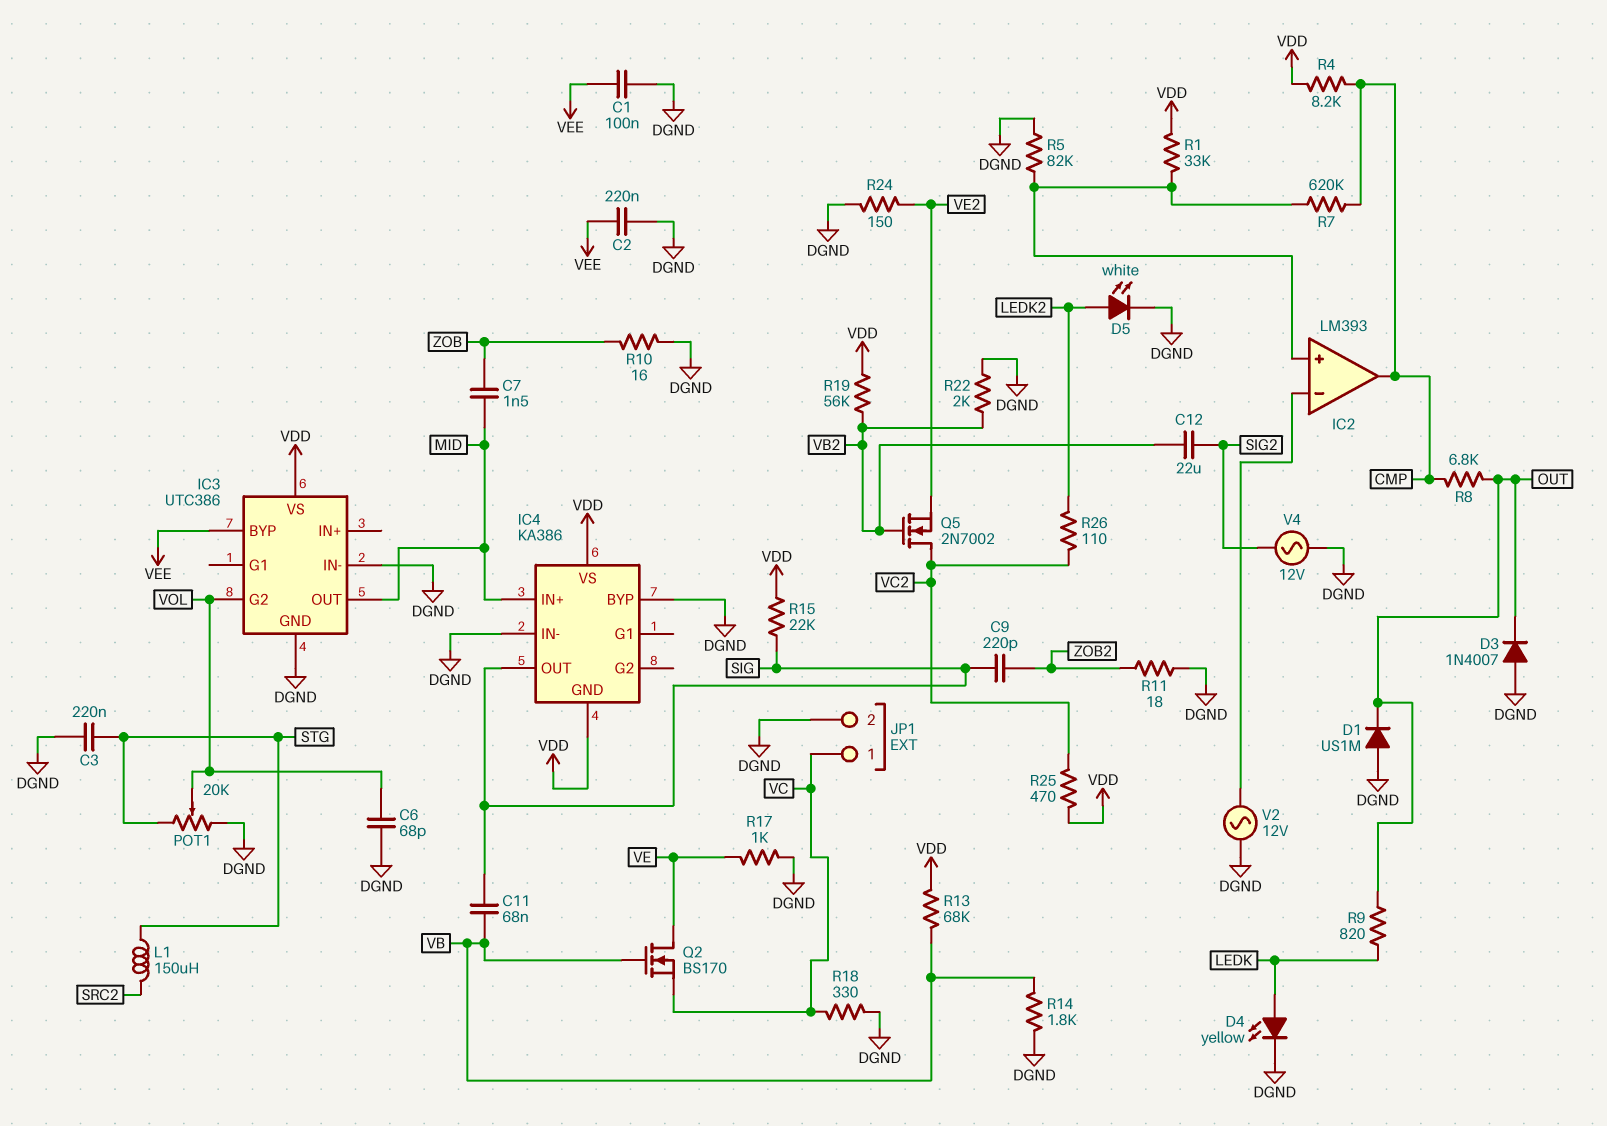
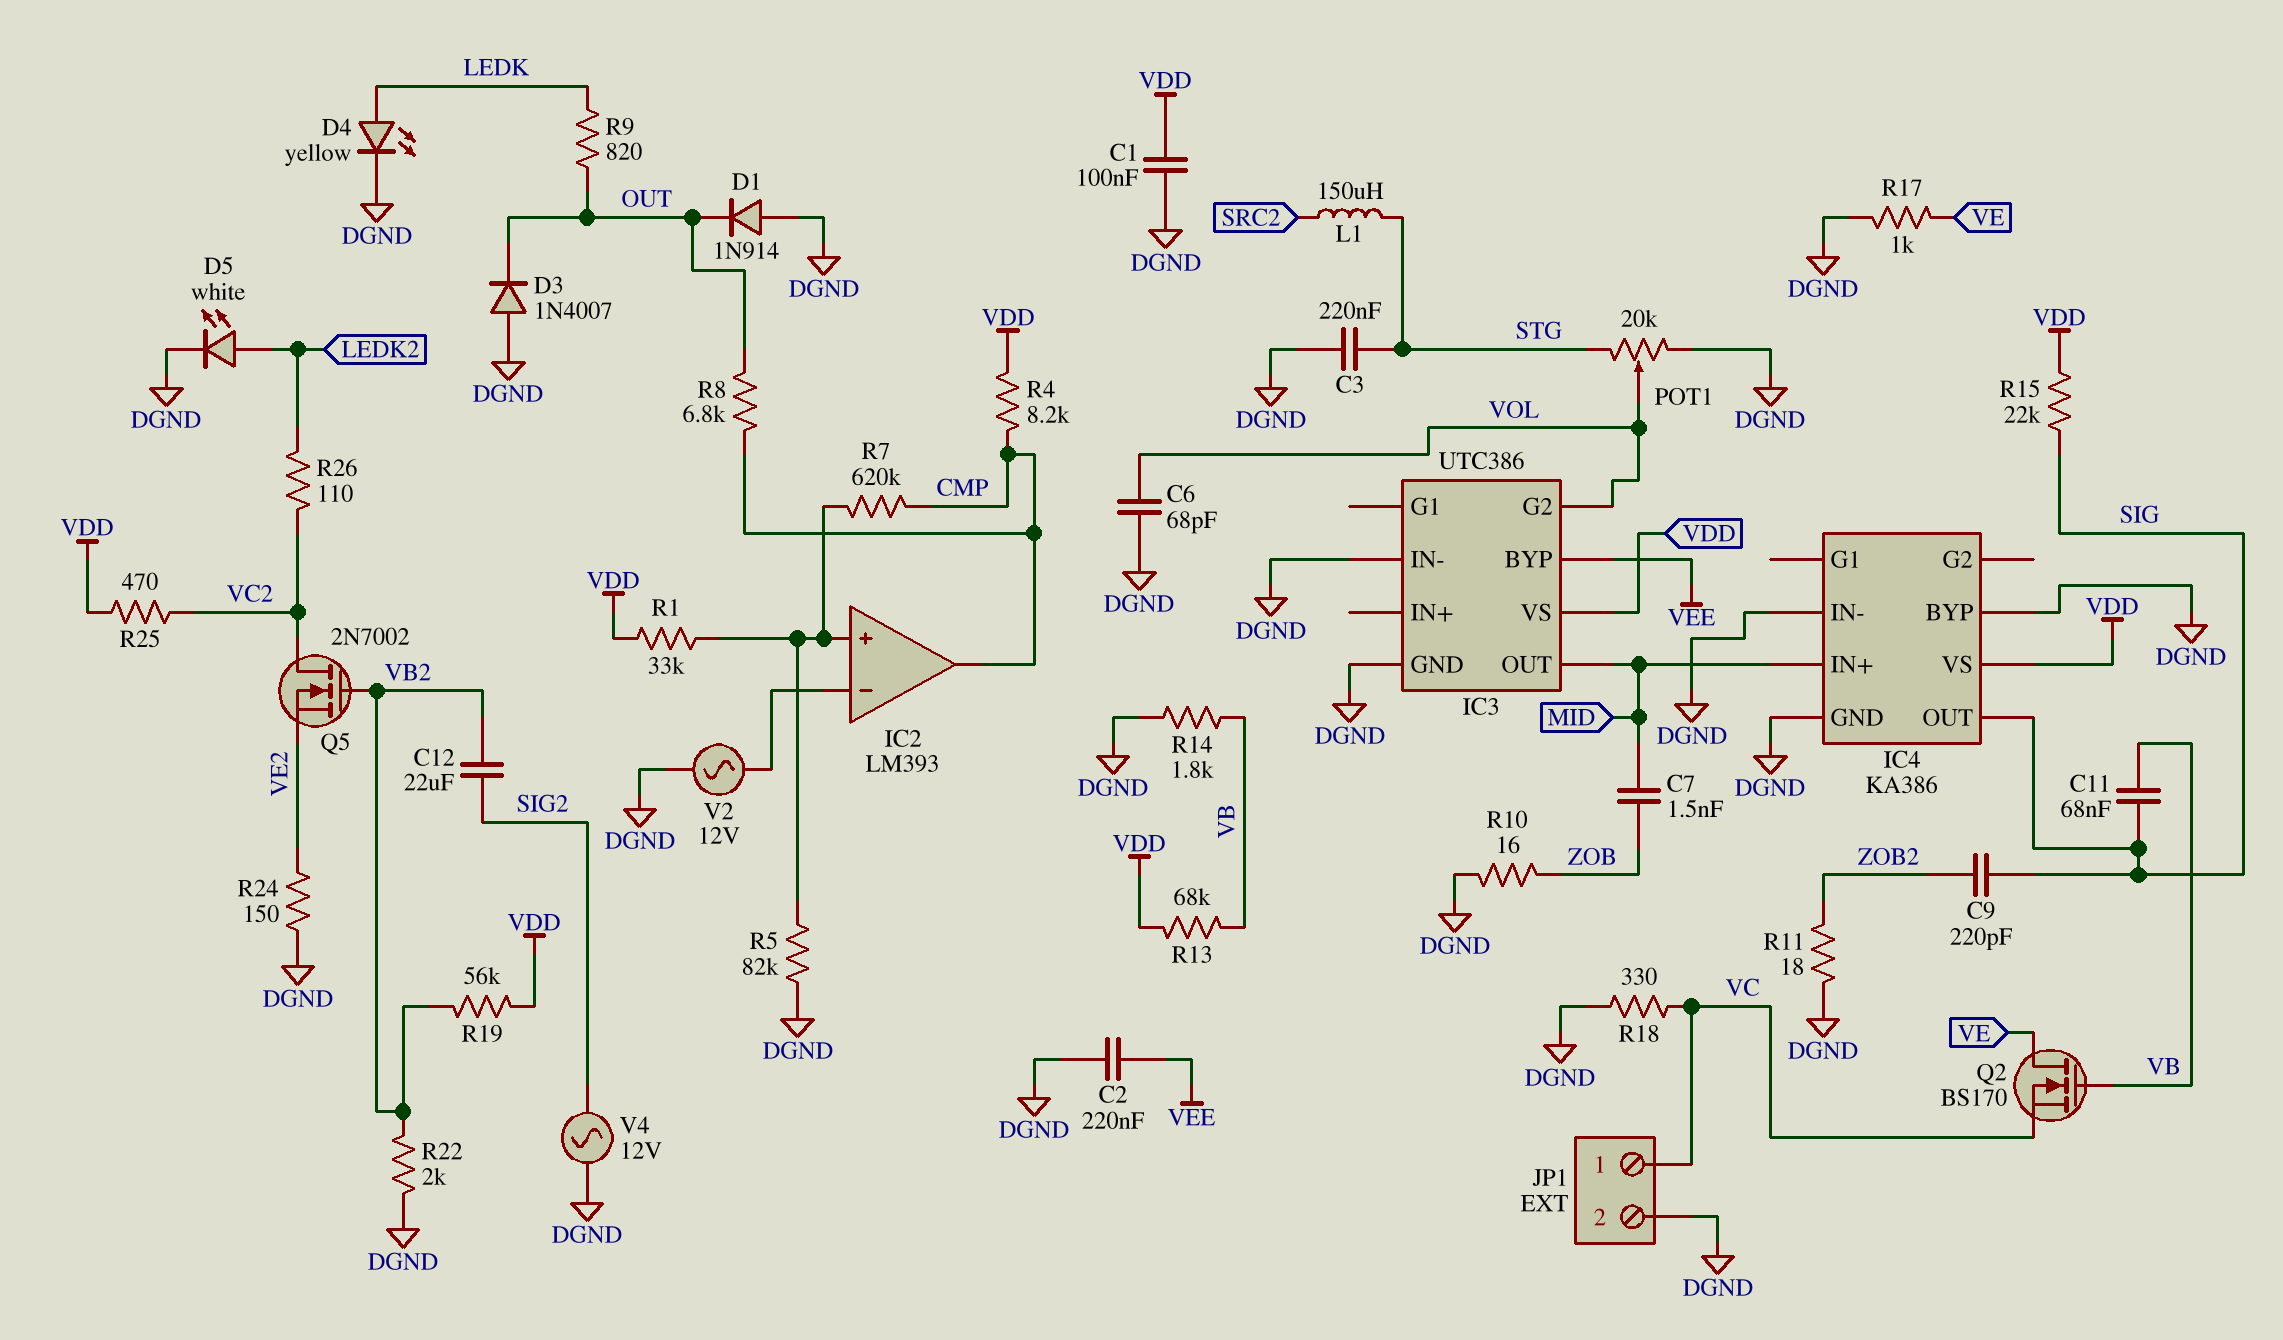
C1: 100nF (DGND, VEE) -> 100nF (DGND, VDD)
D1: diode US1M (A DGND, K OUT) -> diode 1N914 (A DGND, K OUT)
IC4 pin GND: VDD -> DGND

